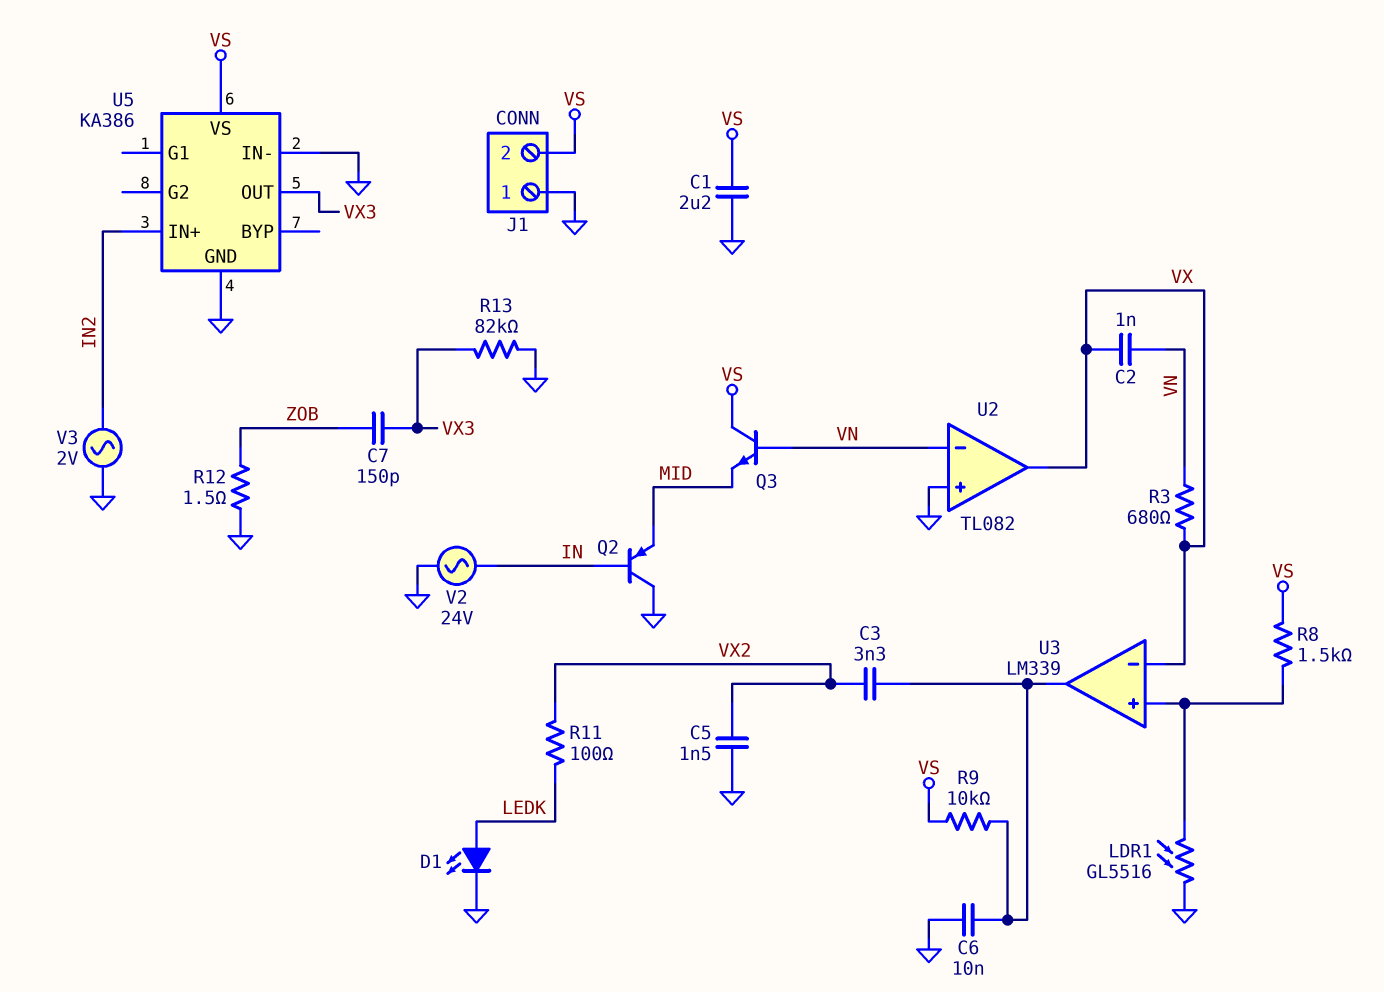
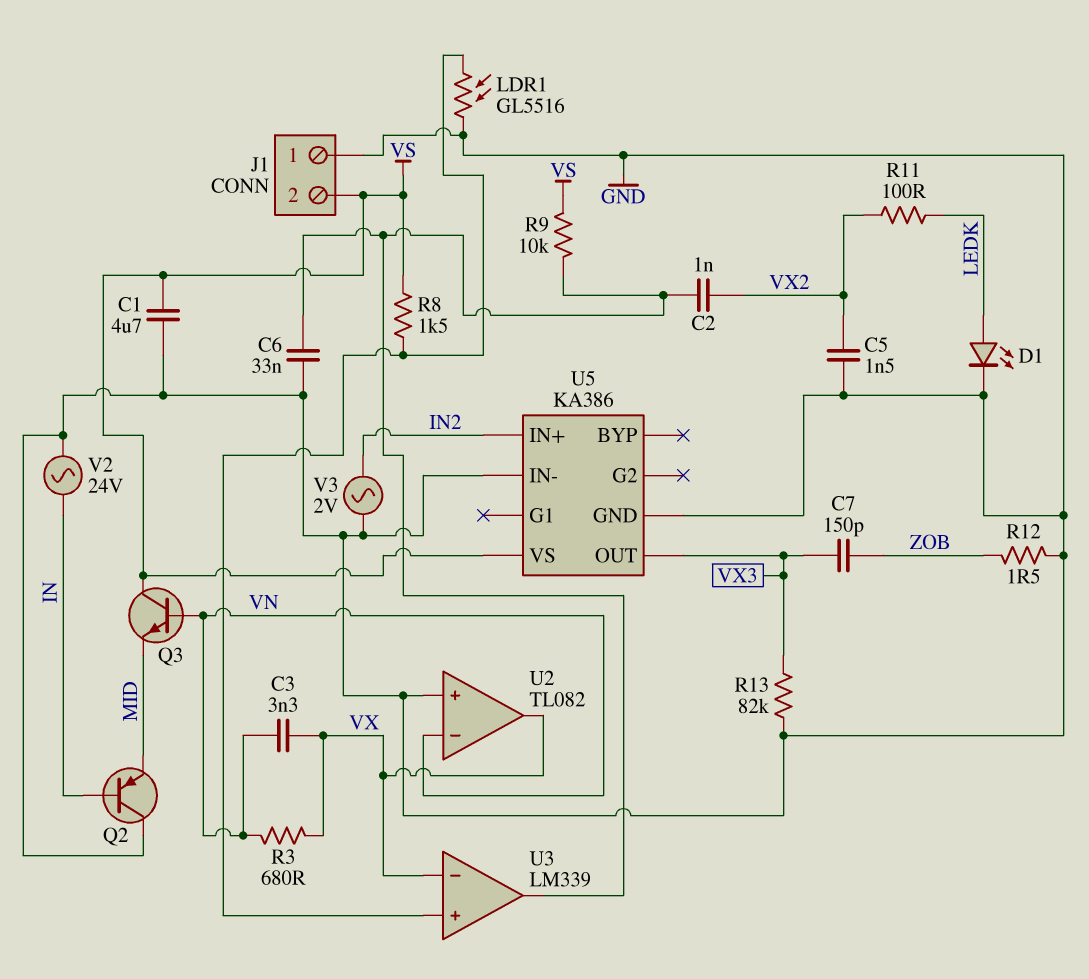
C1: 2.2uF (GND, VS) -> 4.7uF (GND, VS)
C2: 1nF (VN, VX) -> 1nF (U3/out, VX2)
C3: 3.3nF (U3/out, VX2) -> 3.3nF (VN, VX)
C6: 10nF (GND, U3/out) -> 33nF (GND, U3/out)

